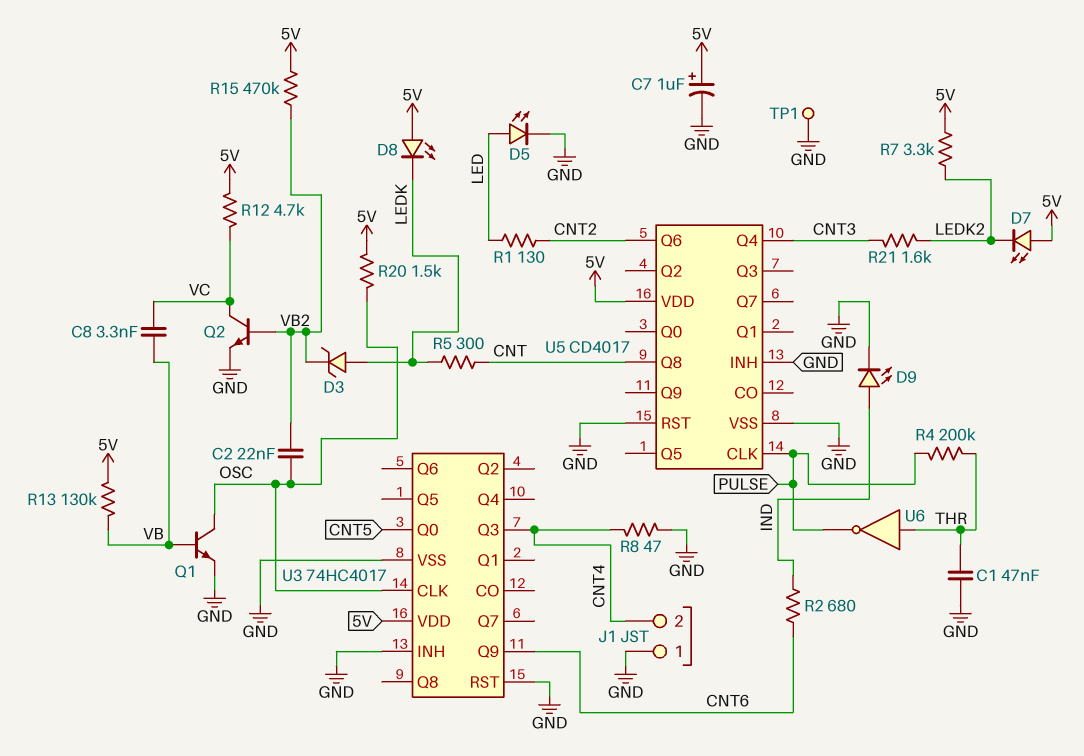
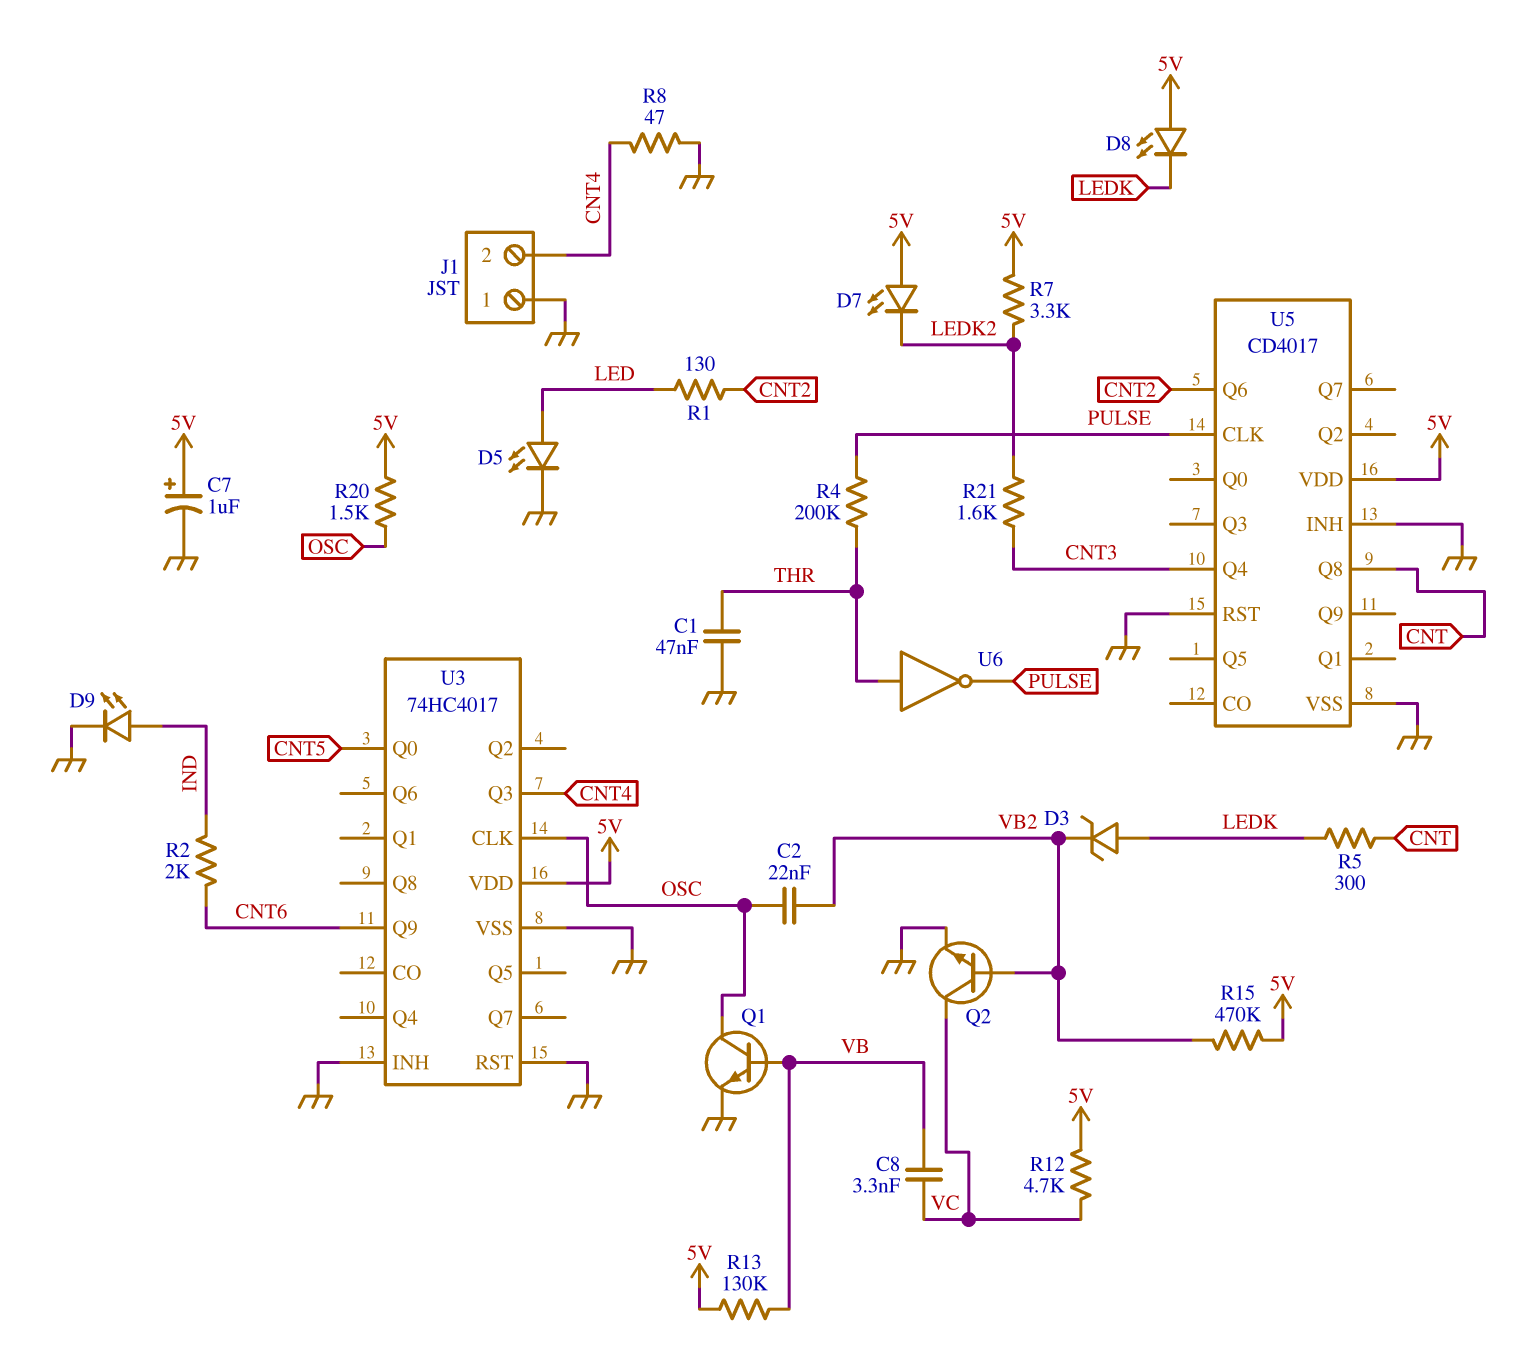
R2: 680 (CNT6, IND) -> 2k (CNT6, IND)
TP1: test point (GND) -> none

